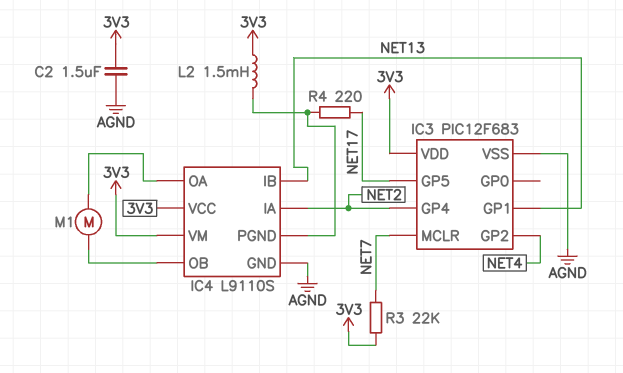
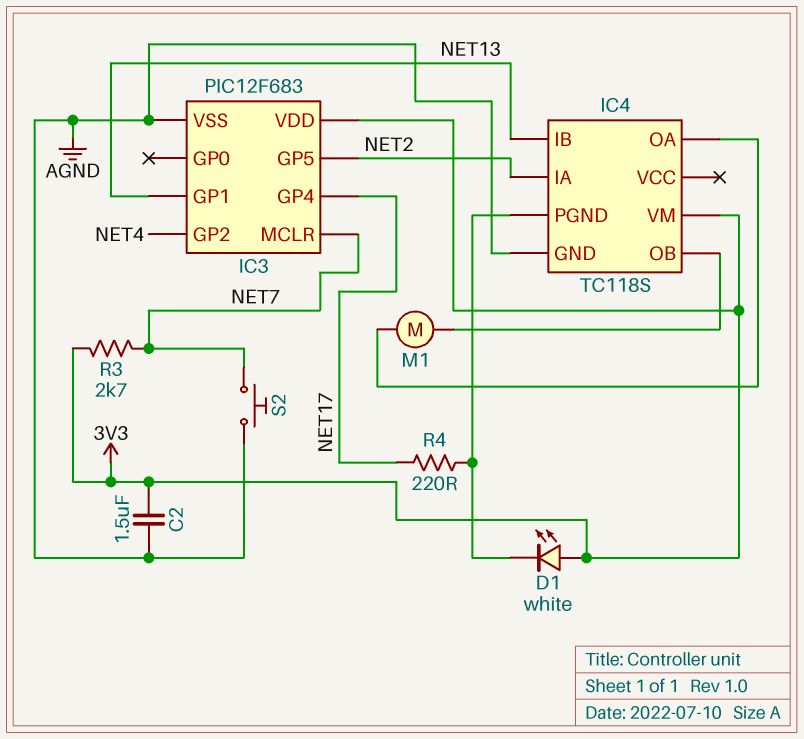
D1: none -> LED white (A 3V3, K IC4/PGND)
IC3 pin GP4: NET2 -> NET17
IC3 pin GP5: NET17 -> NET2
IC4: L9110S -> TC118S
IC4 pin VCC: 3V3 -> none
L2: 1.5mH (3V3, IC4/PGND) -> none
R3: 22k (3V3, NET7) -> 2.7k (3V3, NET7)
S2: none -> button (AGND, NET7)

